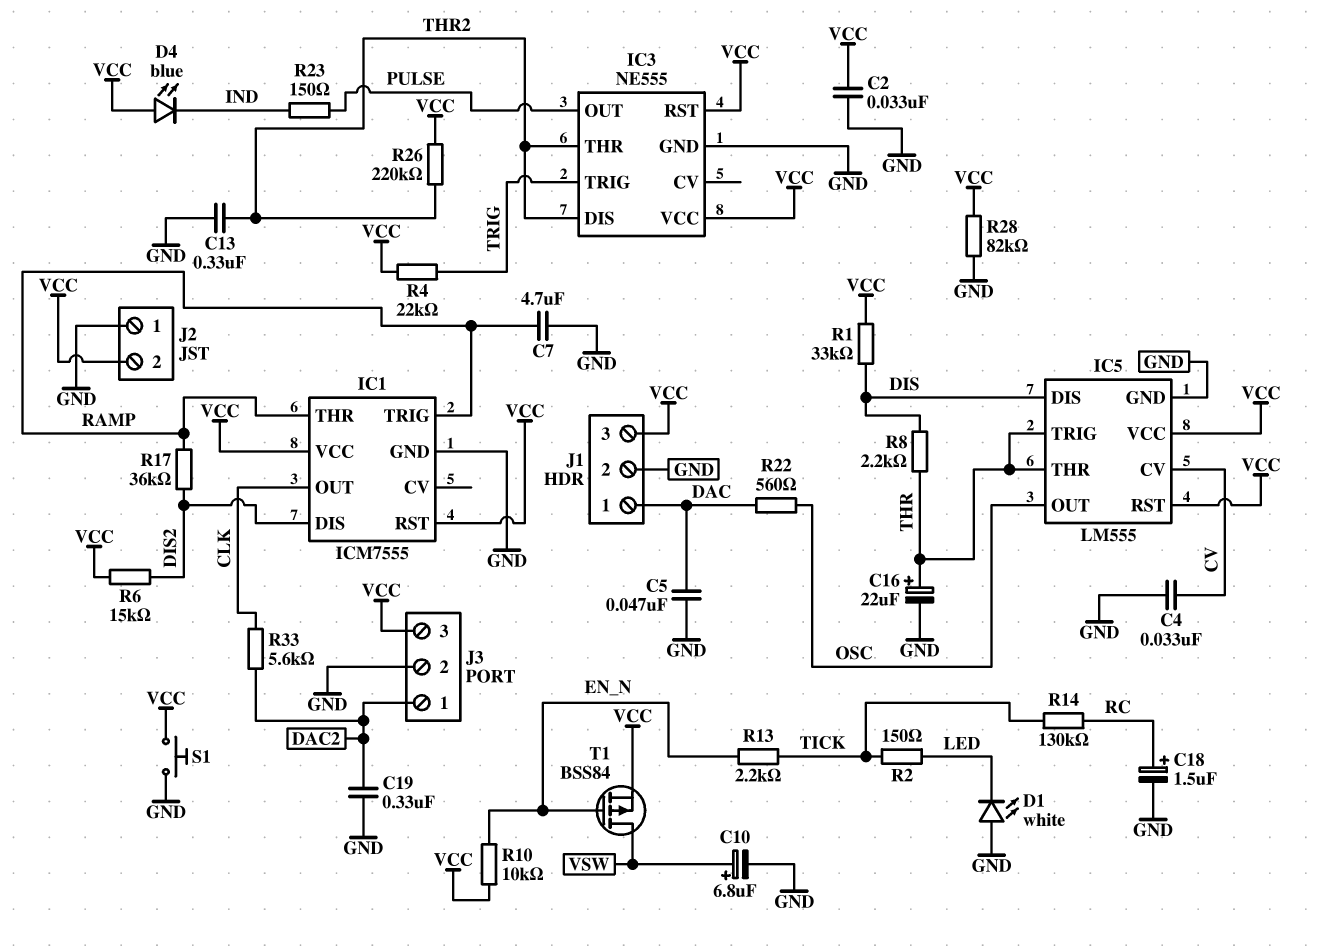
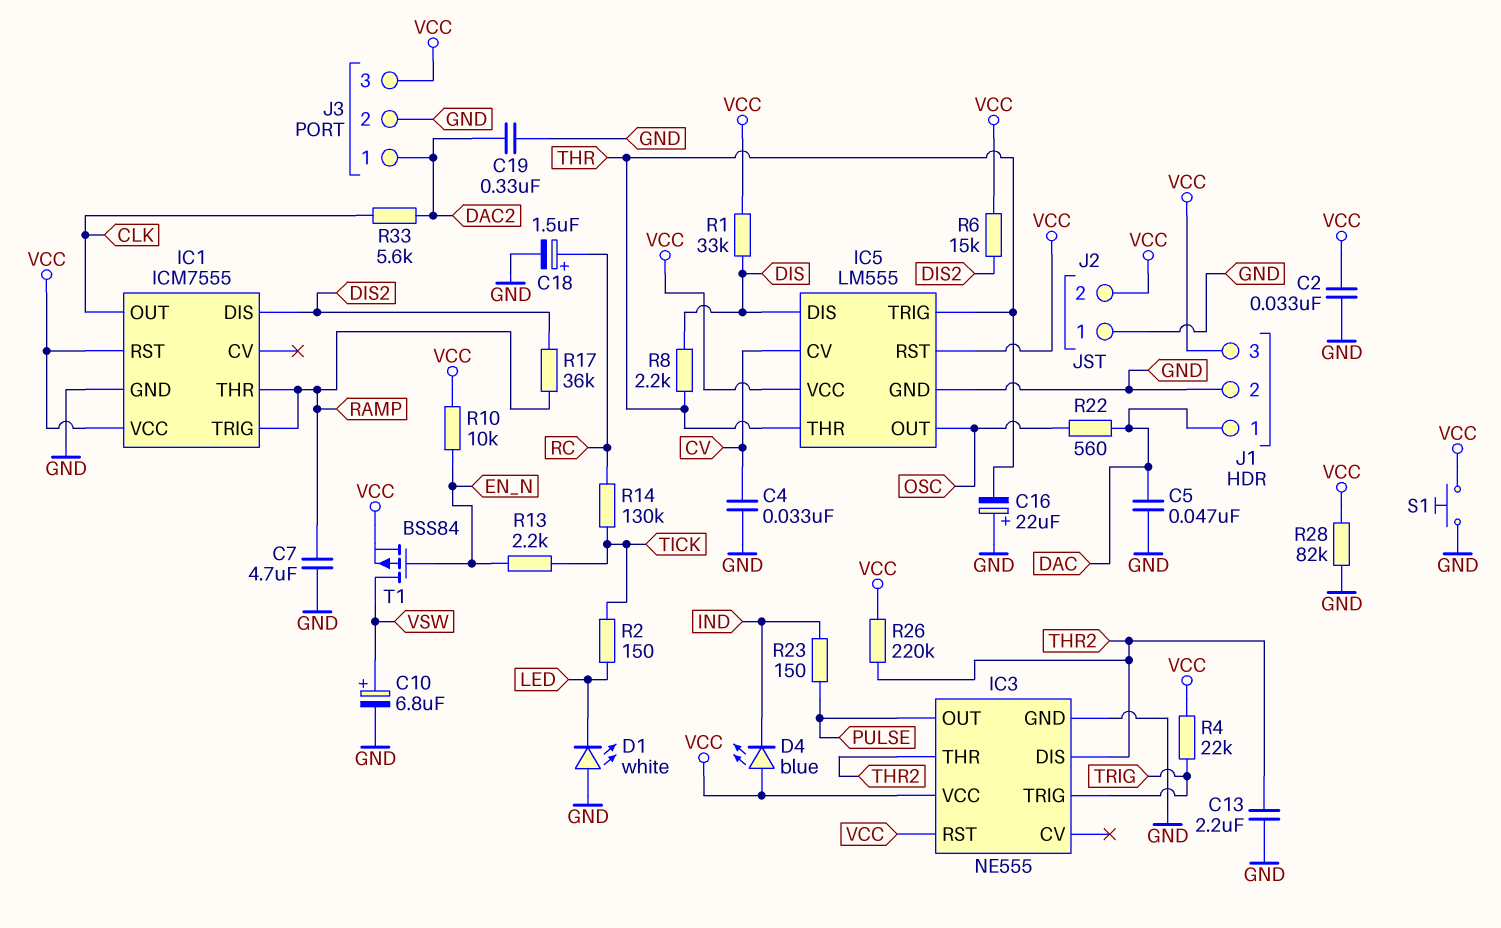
C13: 330nF (GND, THR2) -> 2.2uF (GND, THR2)
C16: 22uF (plus THR, minus GND) -> 22uF (plus GND, minus THR)

